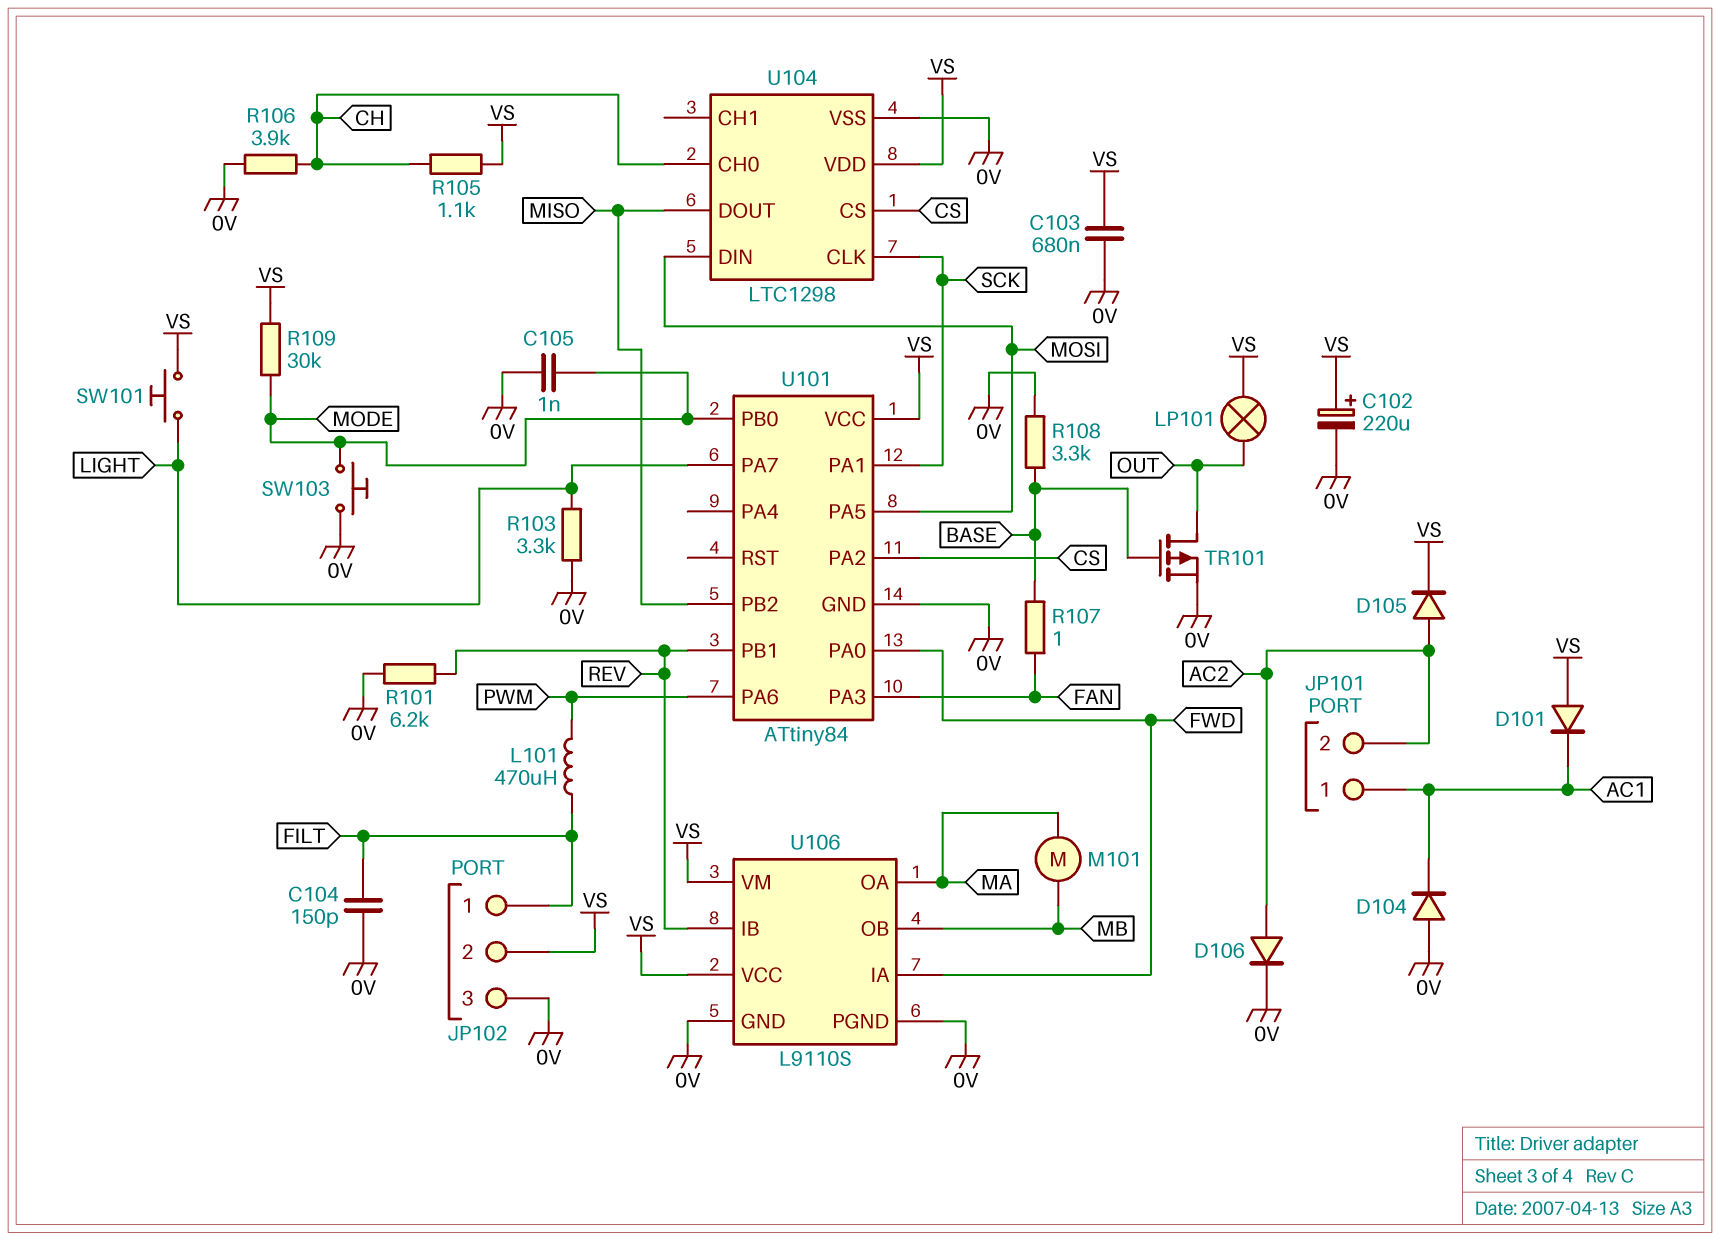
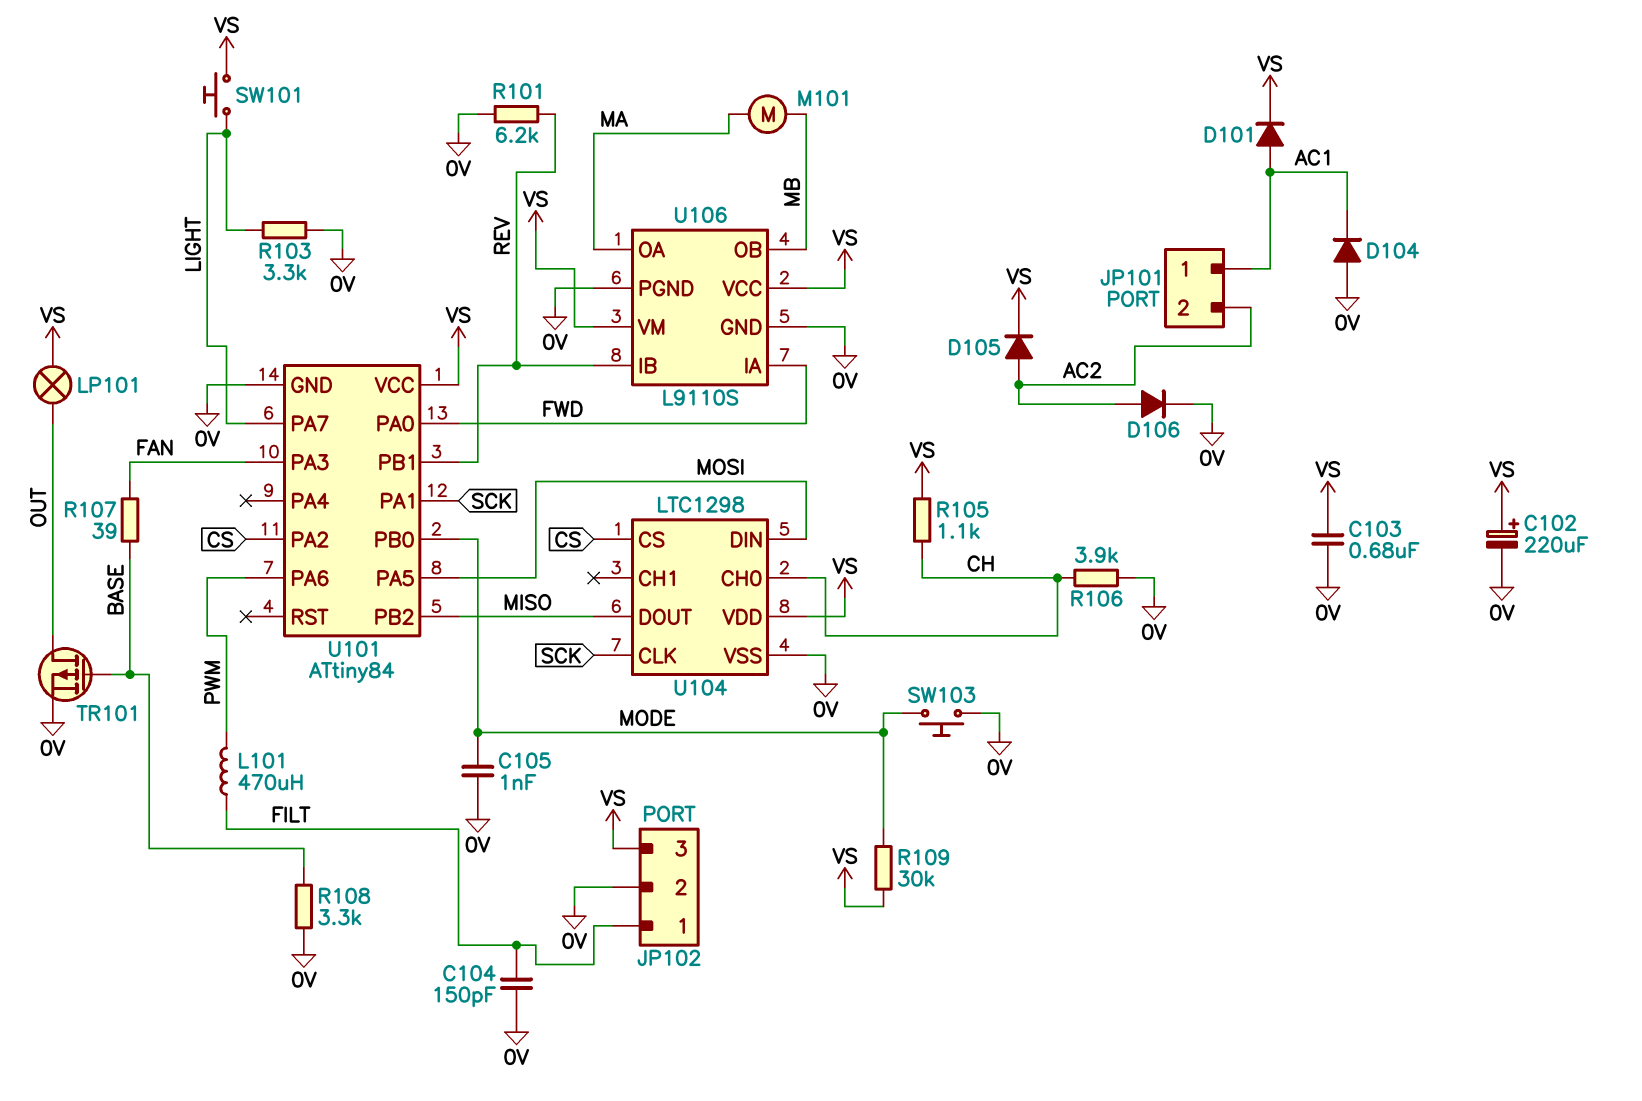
D101: diode (A VS, K AC1) -> diode (A AC1, K VS)
JP102 pin 2: VS -> 0V
JP102 pin 3: 0V -> VS
R107: 1 (BASE, FAN) -> 39 (BASE, FAN)

